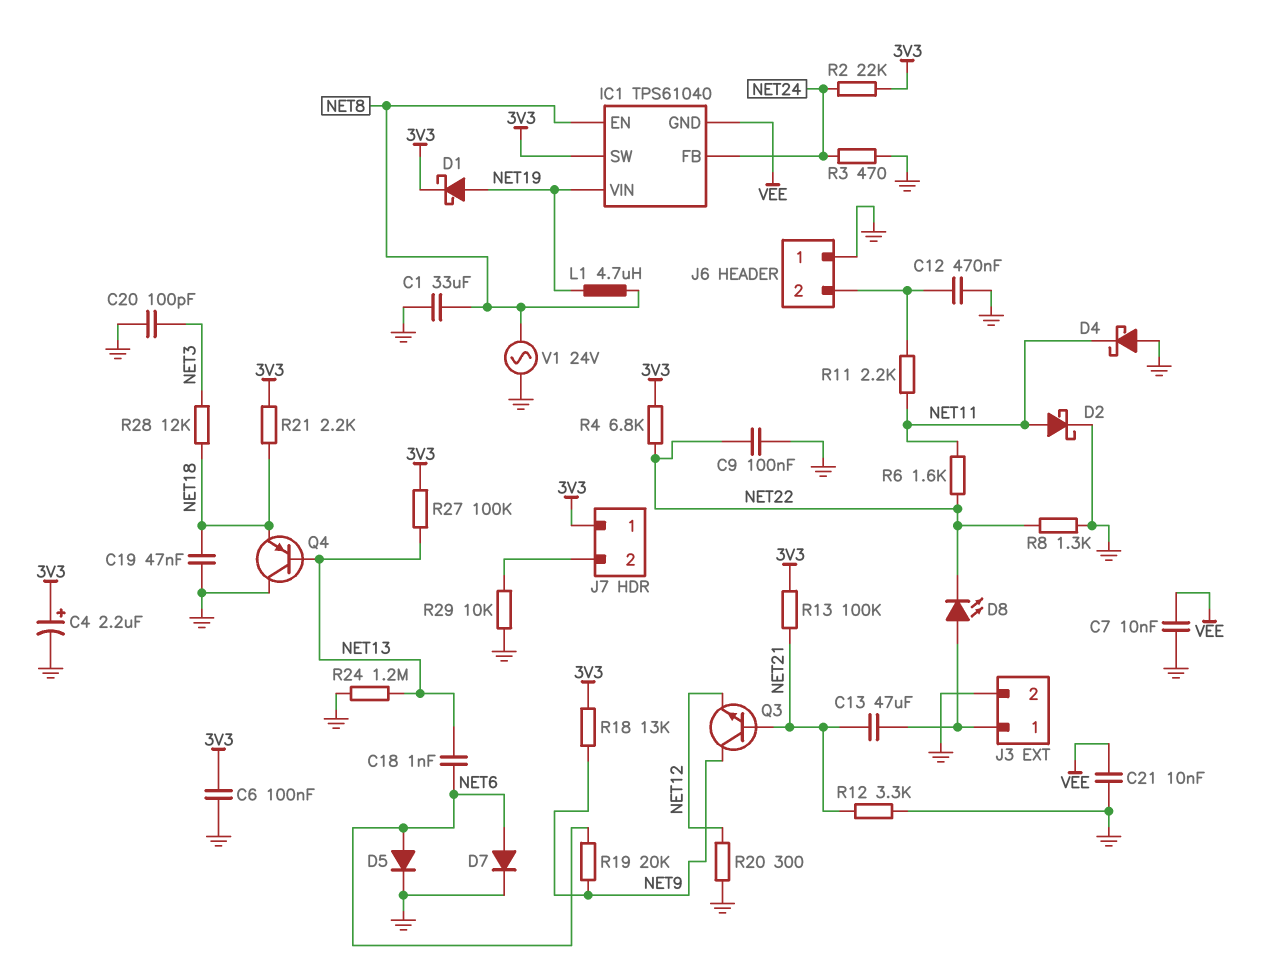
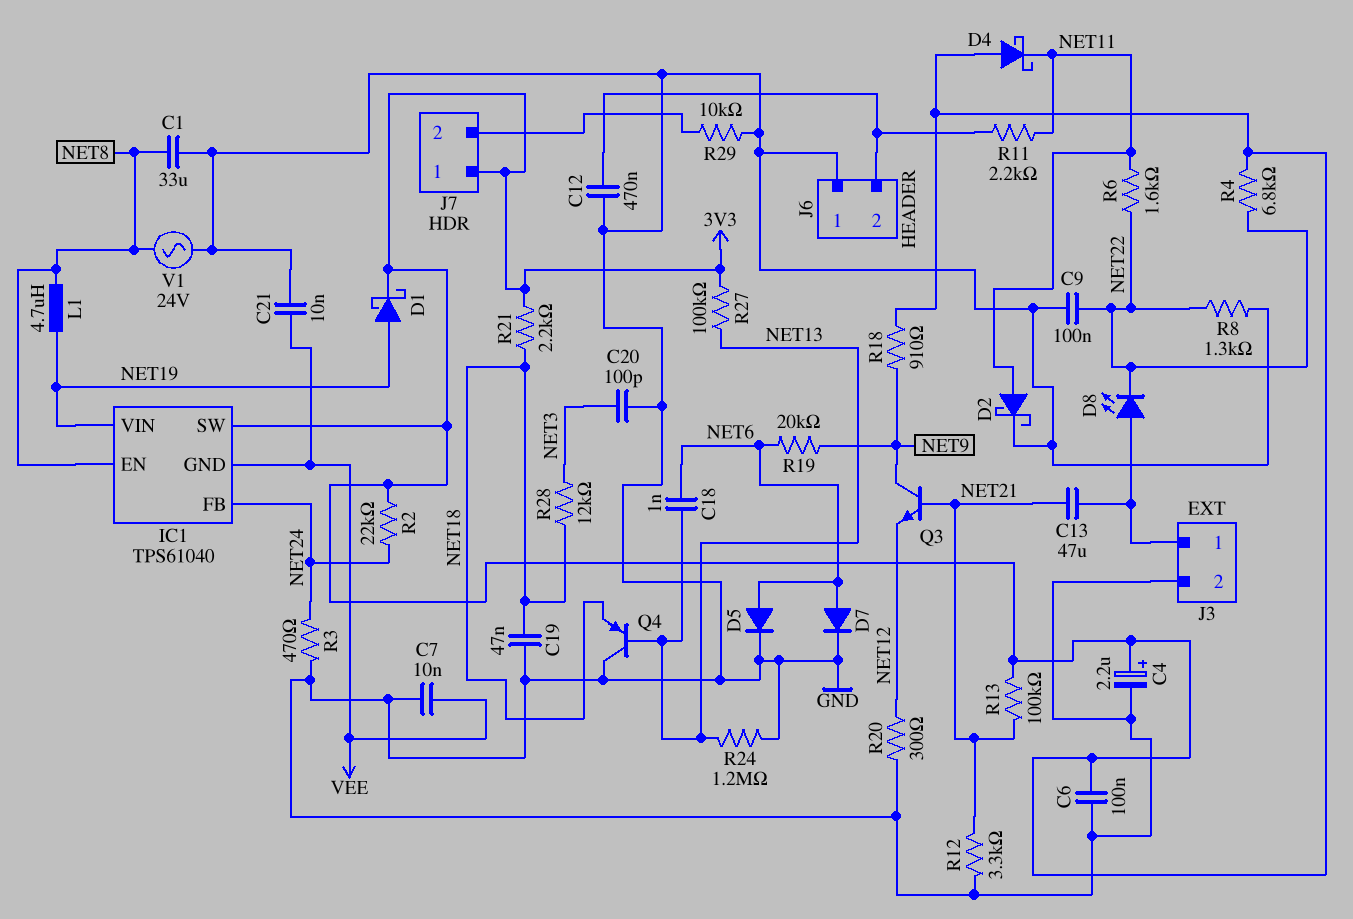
D4: schottky (A GND, K NET11) -> schottky (A 3V3, K NET11)
R18: 13k (3V3, NET9) -> 910 (3V3, NET9)

